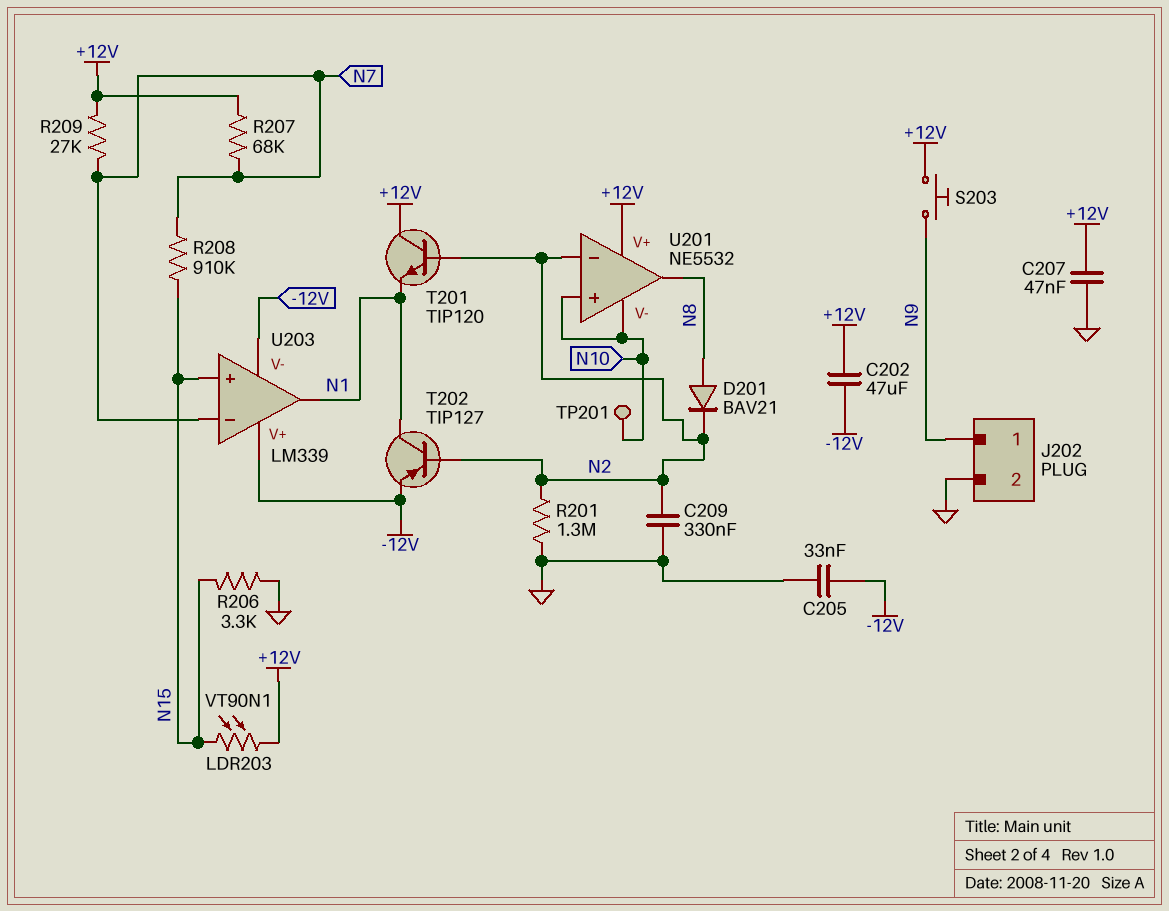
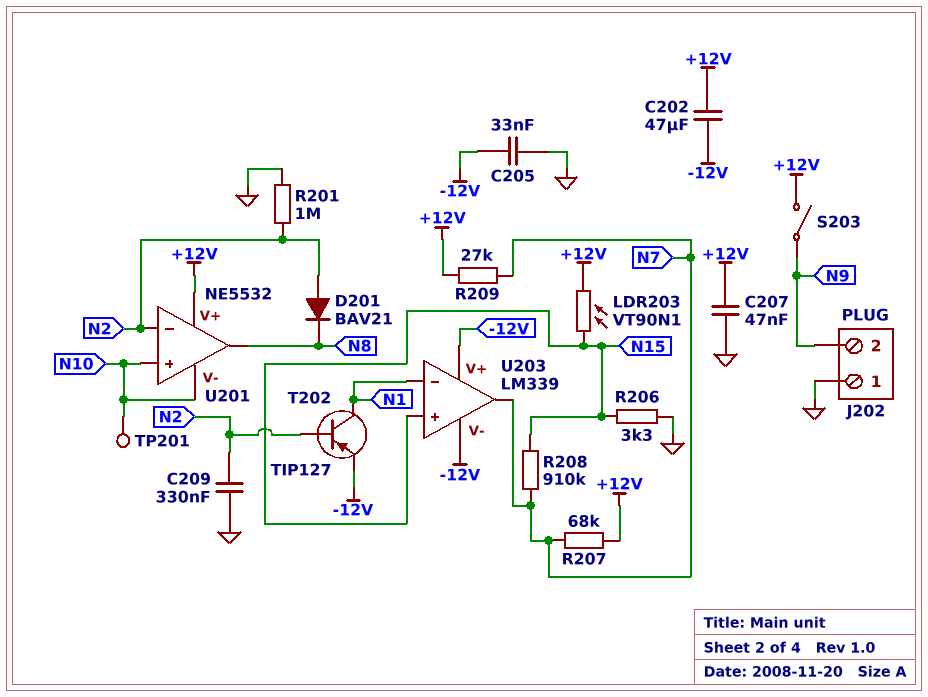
D201: diode BAV21 (A N8, K N2) -> diode BAV21 (A N2, K N8)
J202 pin 1: N9 -> GND
J202 pin 2: GND -> N9
R201: 1.3M (GND, N2) -> 1M (GND, N2)
S203: button (+12V, N9) -> switch (+12V, N9)
T201: NPN TIP120 (B N2, C +12V, E N1) -> none
U203 pin in-: N7 -> N1
U203 pin out: N1 -> N7

